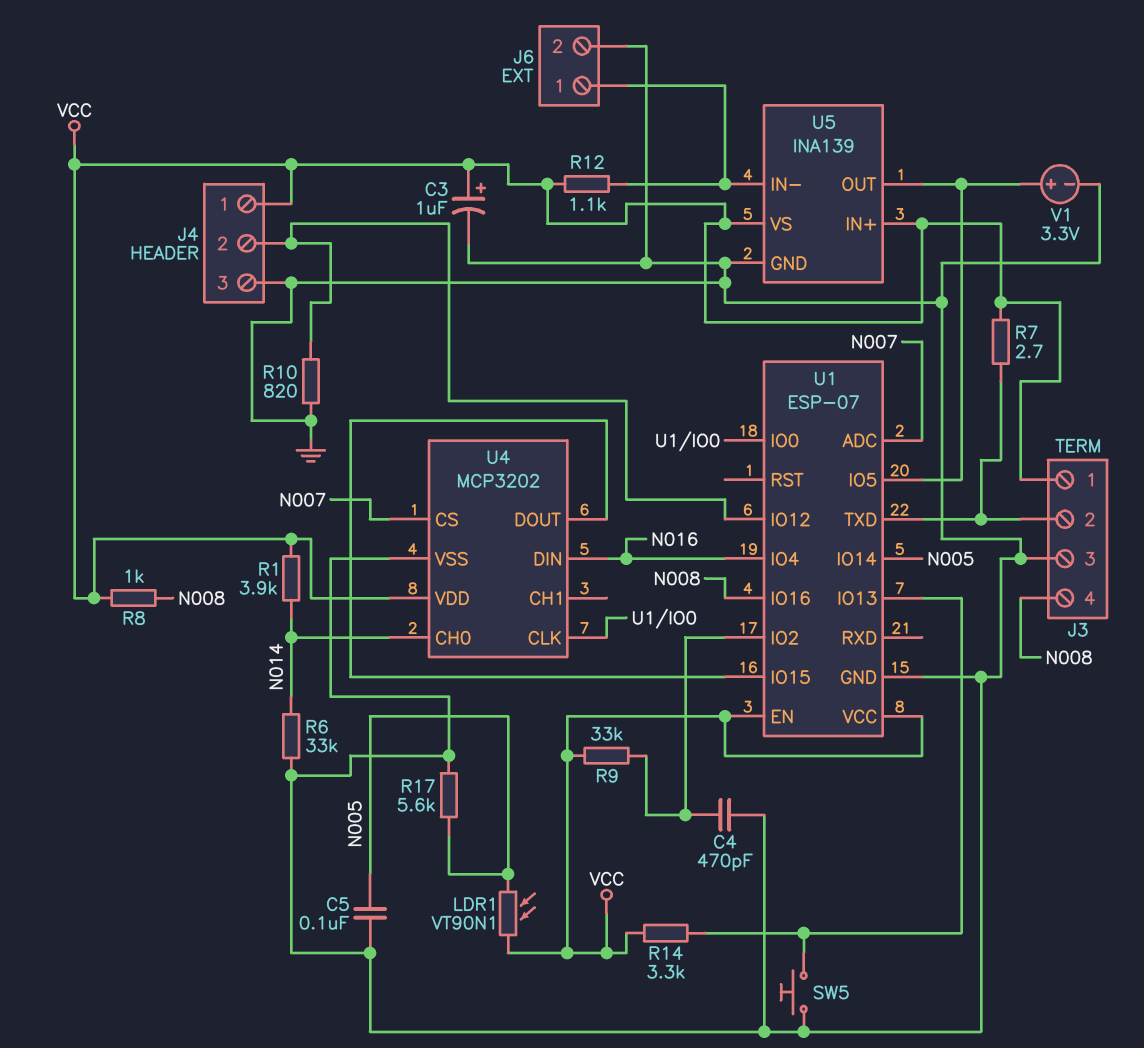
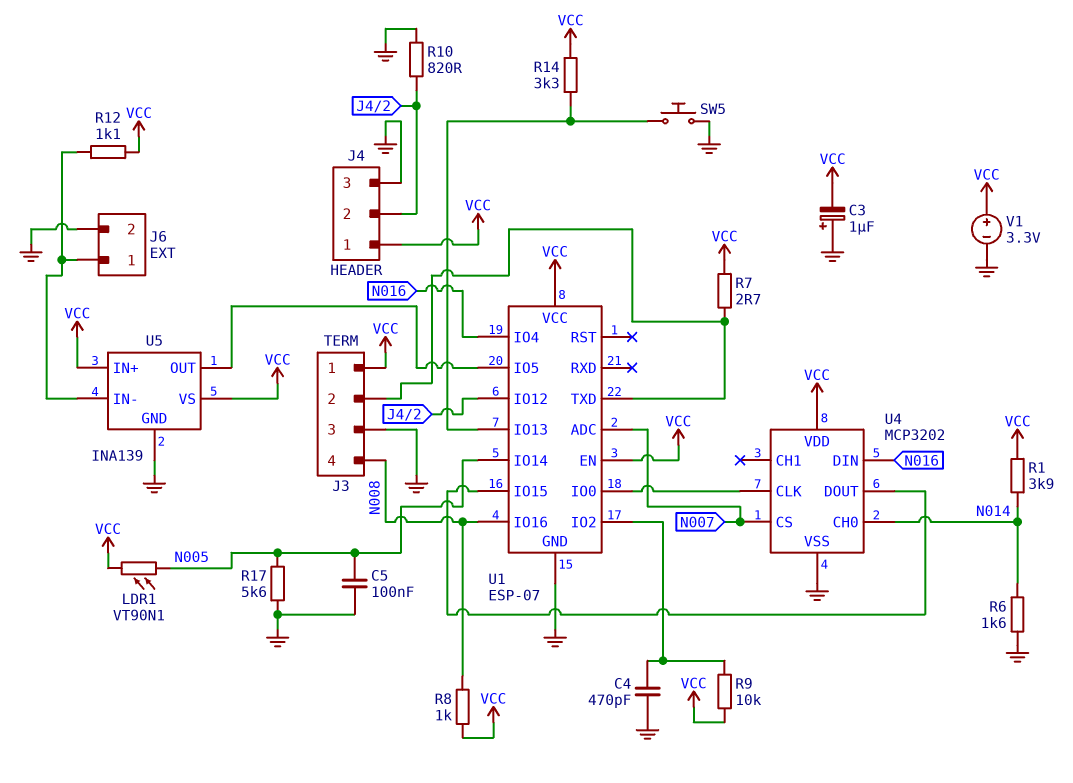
C3: 1uF (plus VCC, minus GND) -> 1uF (plus GND, minus VCC)
R6: 33k (GND, N014) -> 1.6k (GND, N014)
R9: 33k (U1/IO2, VCC) -> 10k (U1/IO2, VCC)
V1: 3.3V (plus U1/IO5, minus GND) -> 3.3V (plus VCC, minus GND)

